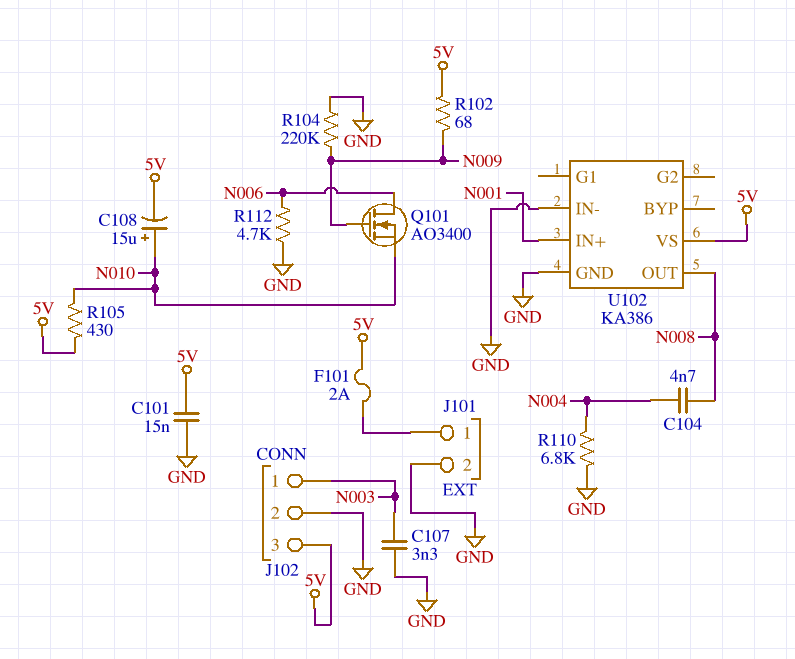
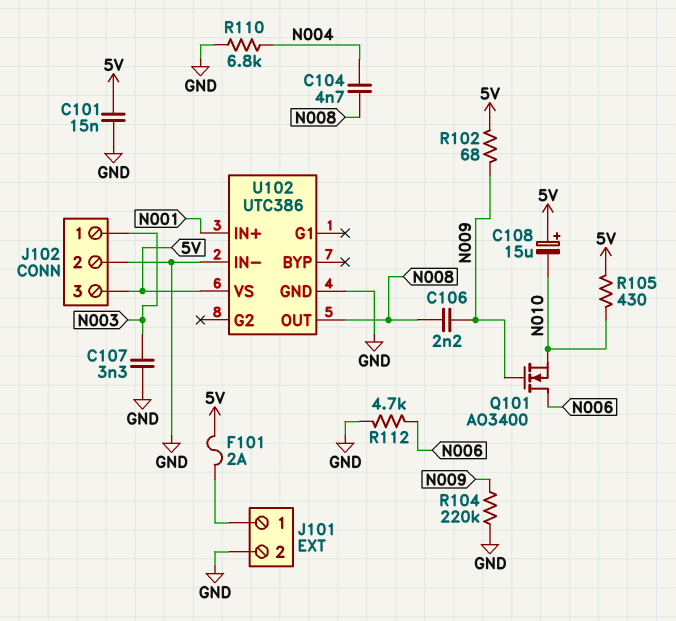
C106: none -> 2.2nF (N008, N009)
C108: 15uF (plus N010, minus 5V) -> 15uF (plus 5V, minus N010)
U102: KA386 -> UTC386

